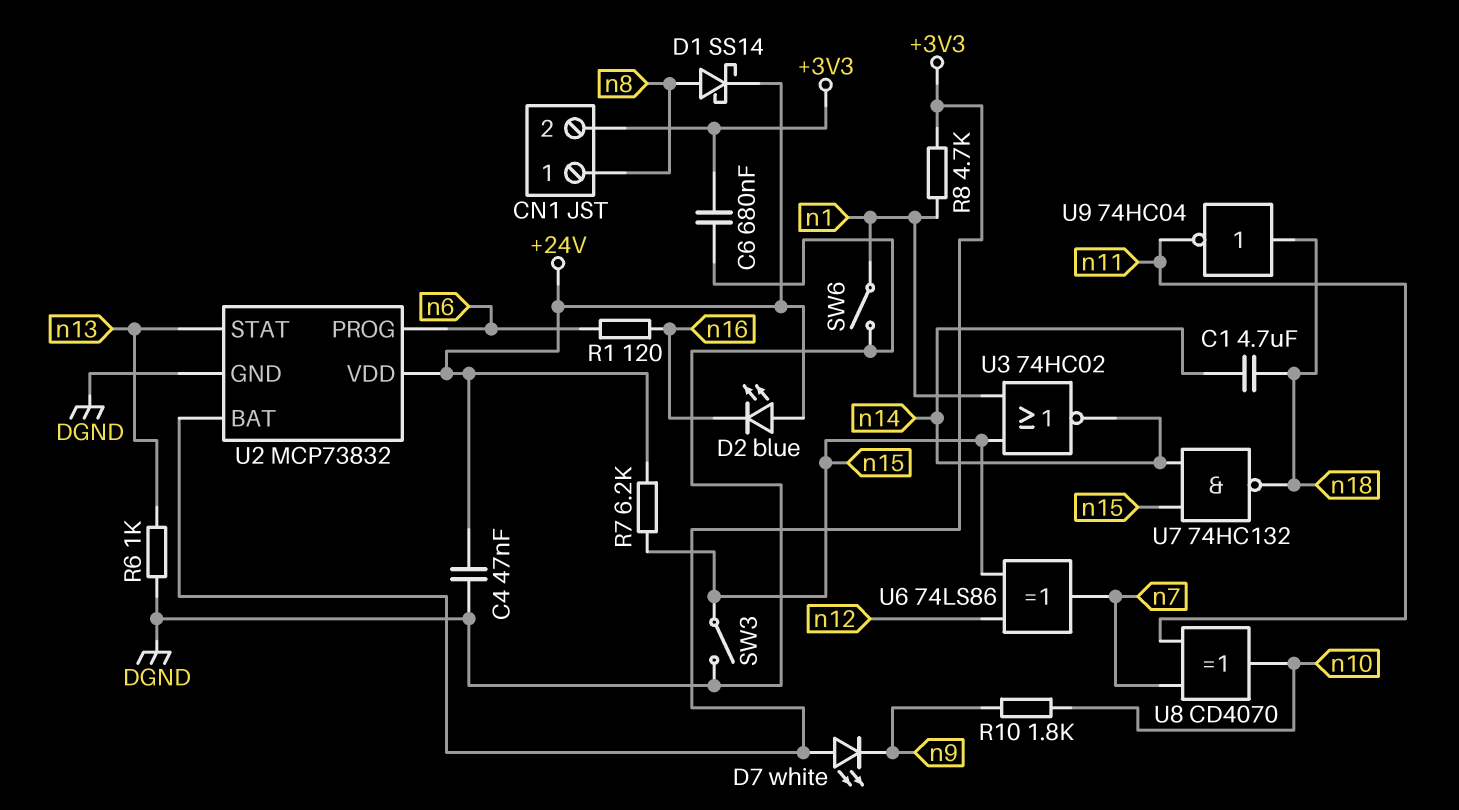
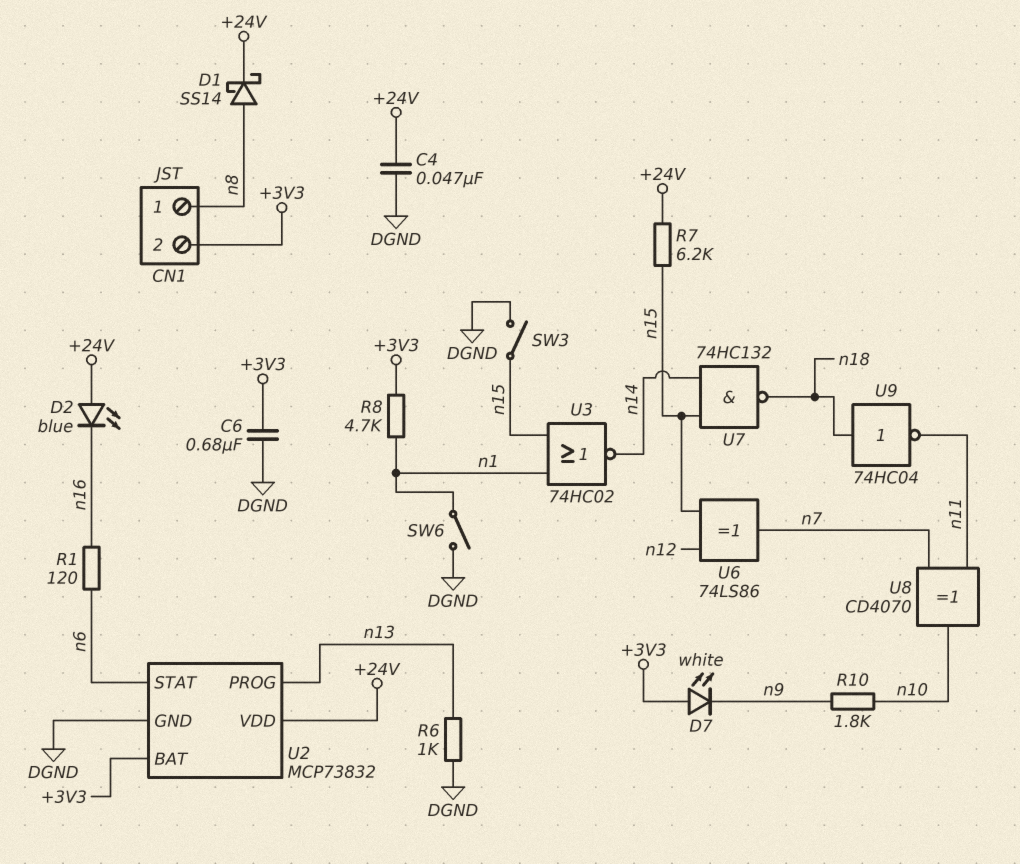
C1: 4.7uF (n14, n18) -> none
U2 pin PROG: n6 -> n13
U2 pin STAT: n13 -> n6

